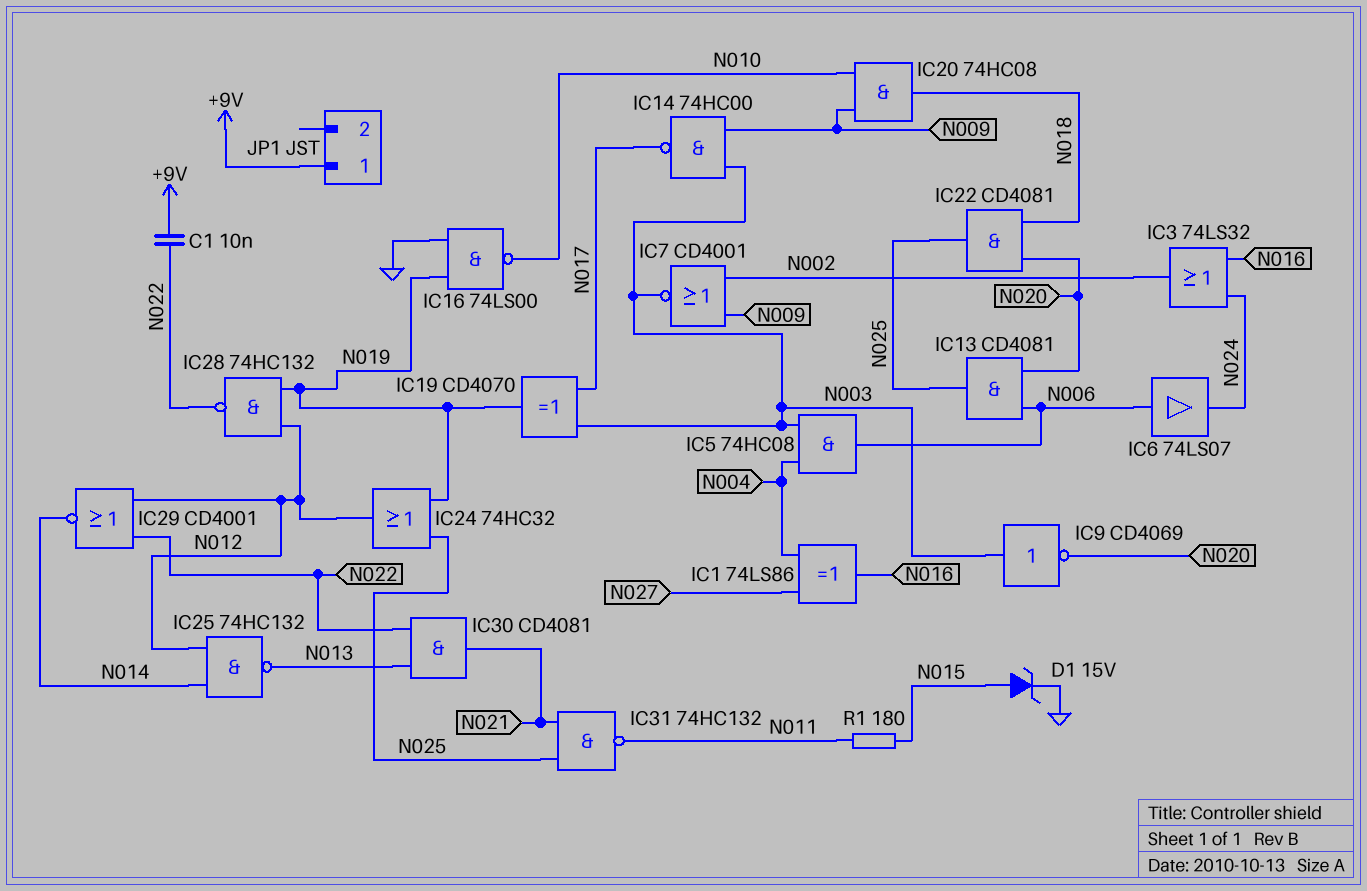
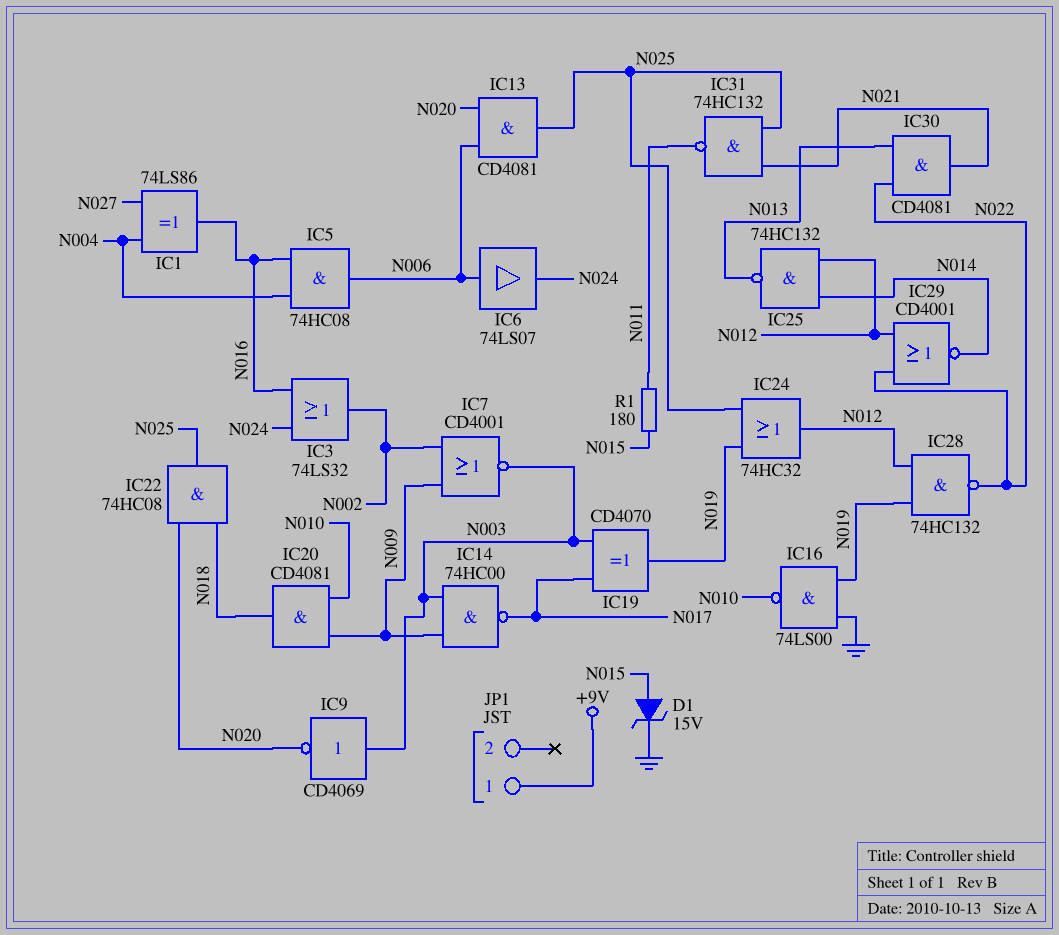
C1: 10nF (+9V, N022) -> none
IC5: AND 74HC08 (in N003, in N004, out N006) -> AND 74HC08 (in N004, in N016, out N006)
IC20: AND 74HC08 (in N009, in N010, out N018) -> AND CD4081 (in N009, in N010, out N018)
IC22: AND CD4081 (in N018, in N020, out N025) -> AND 74HC08 (in N018, in N020, out N025)

